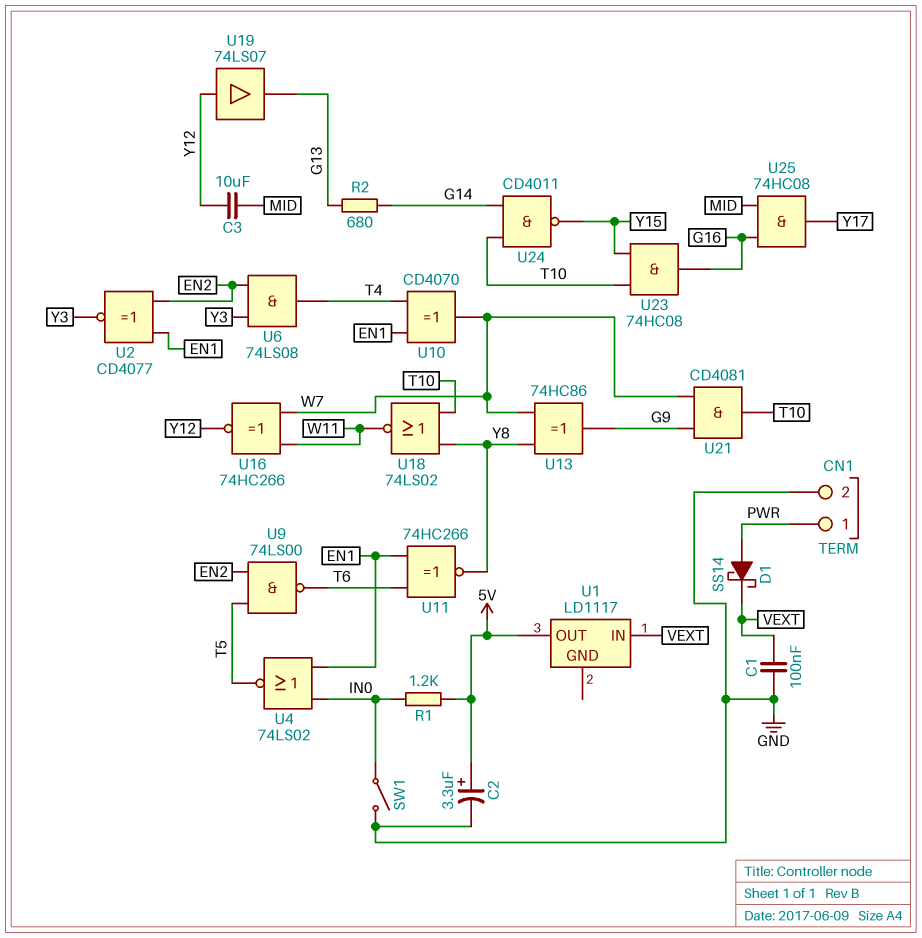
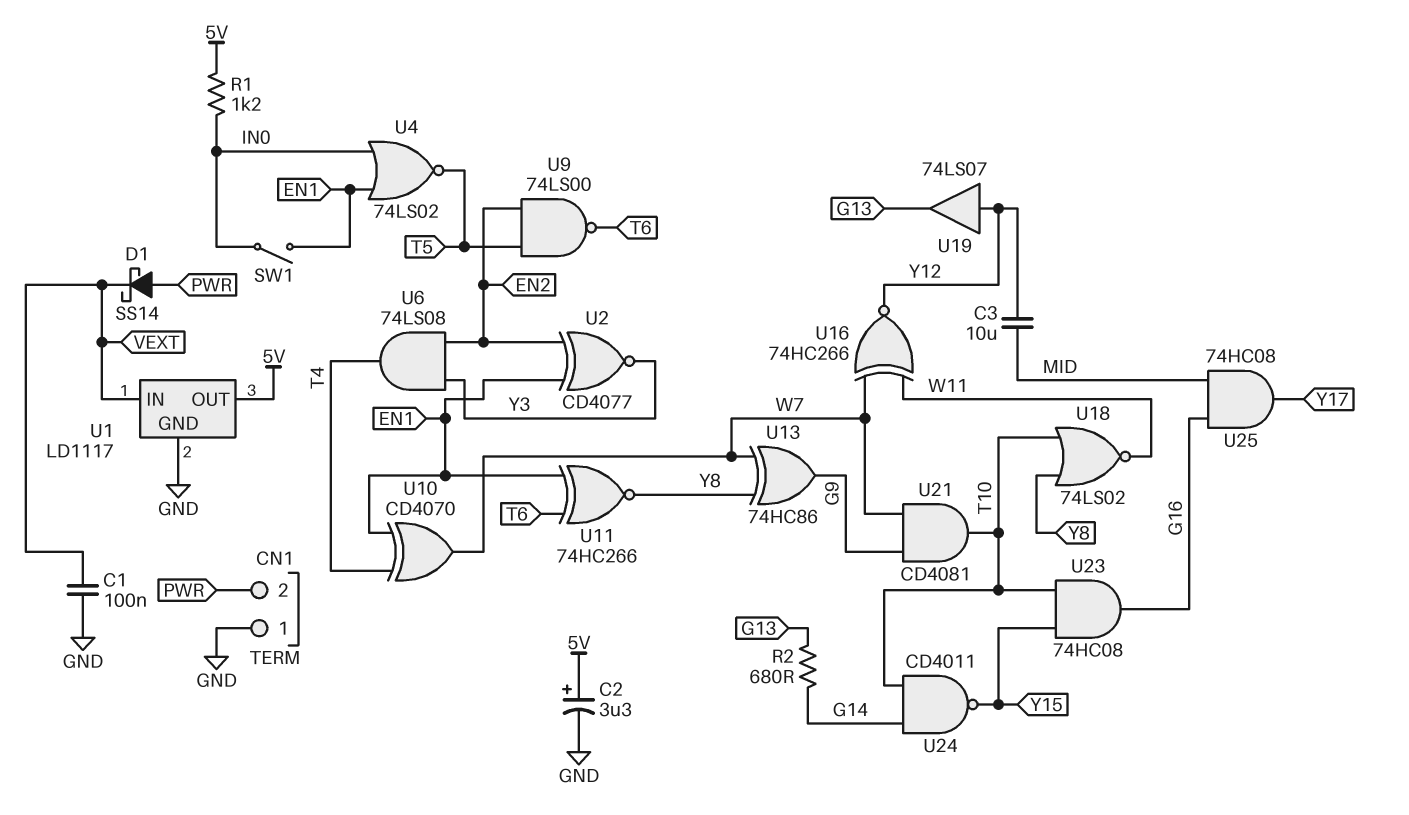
CN1 pin 1: PWR -> GND
CN1 pin 2: GND -> PWR
SW1: switch (GND, IN0) -> switch (EN1, IN0)
U1 pin GND: none -> GND

